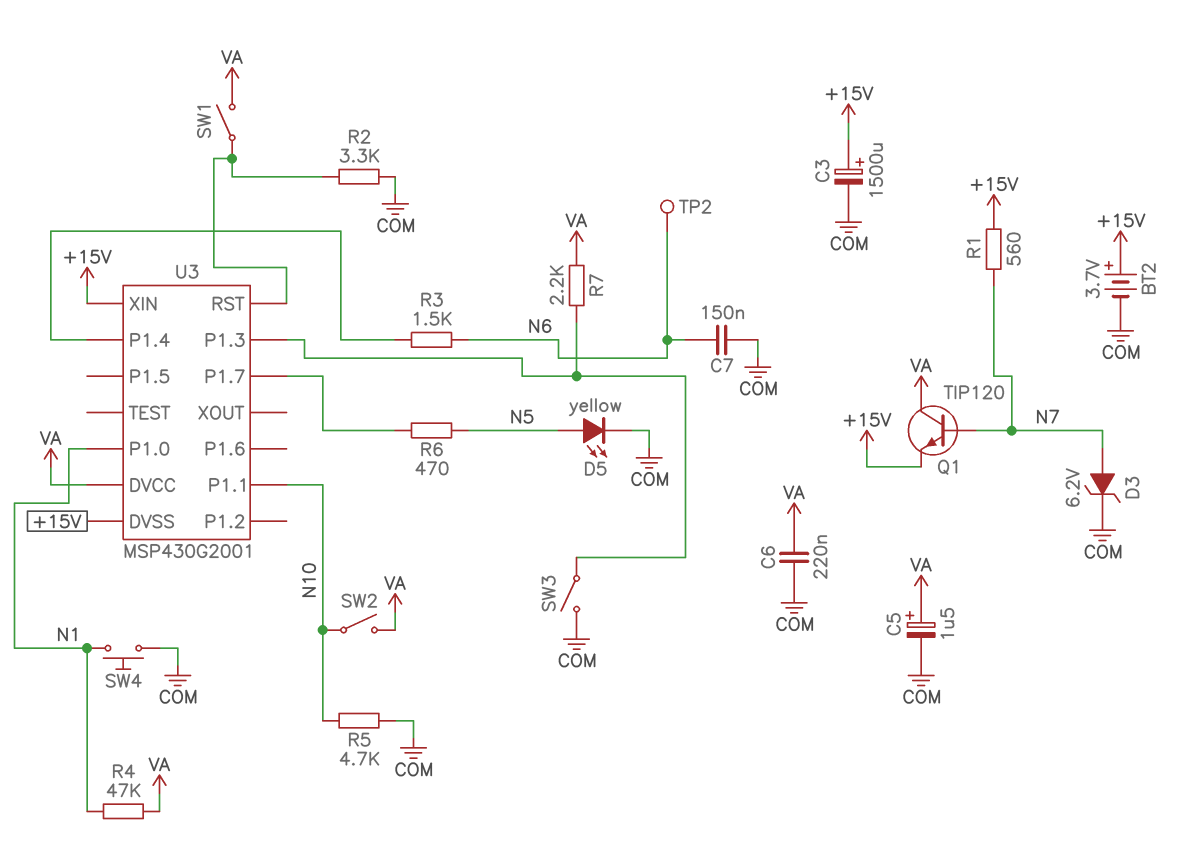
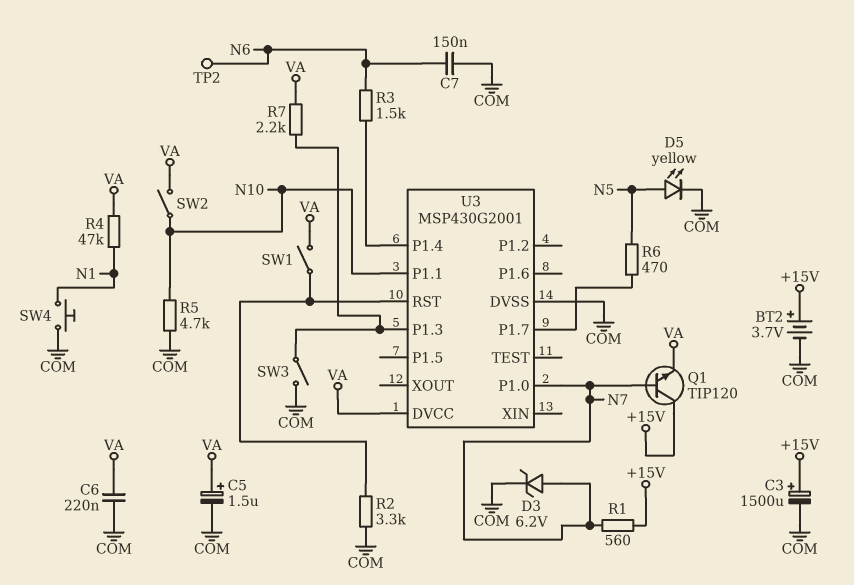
Q1: NPN TIP120 (B N7, C VA, E +15V) -> NPN TIP120 (B N7, C +15V, E VA)
U3 pin DVSS: +15V -> COM
U3 pin P1.0: N1 -> N7
U3 pin XIN: +15V -> none

